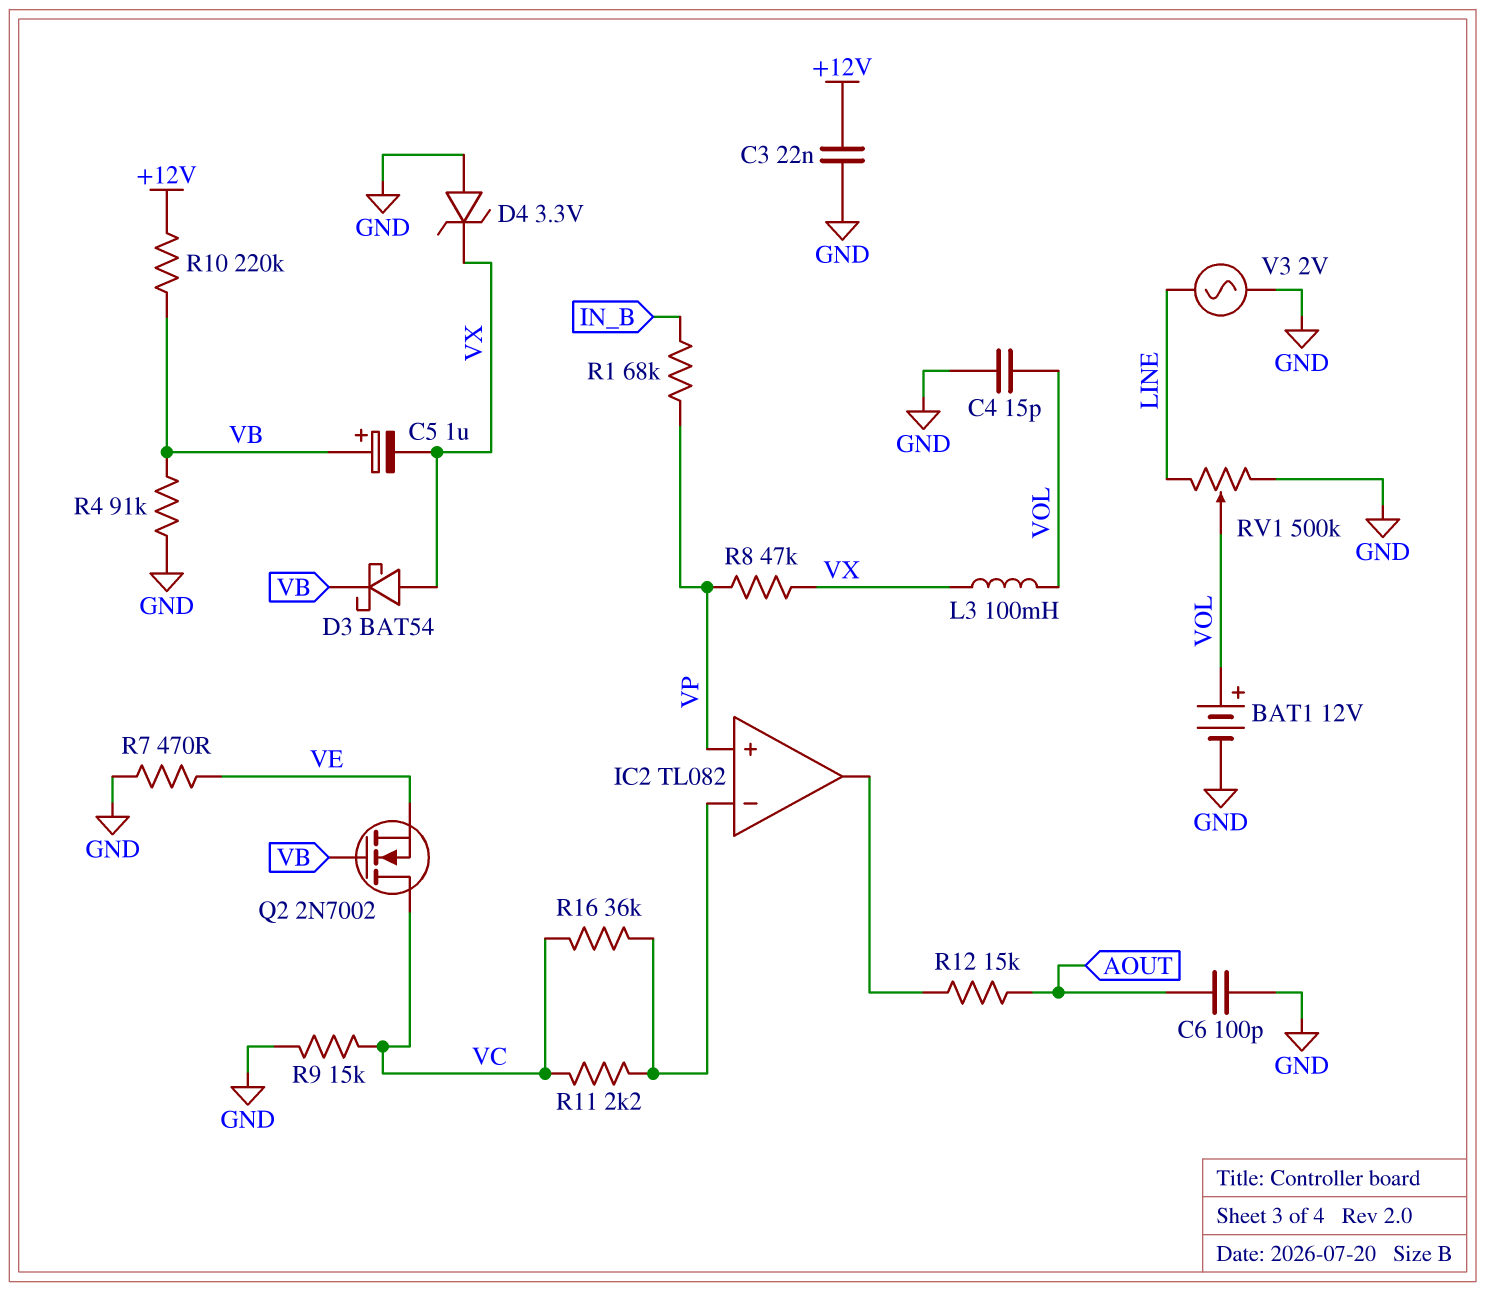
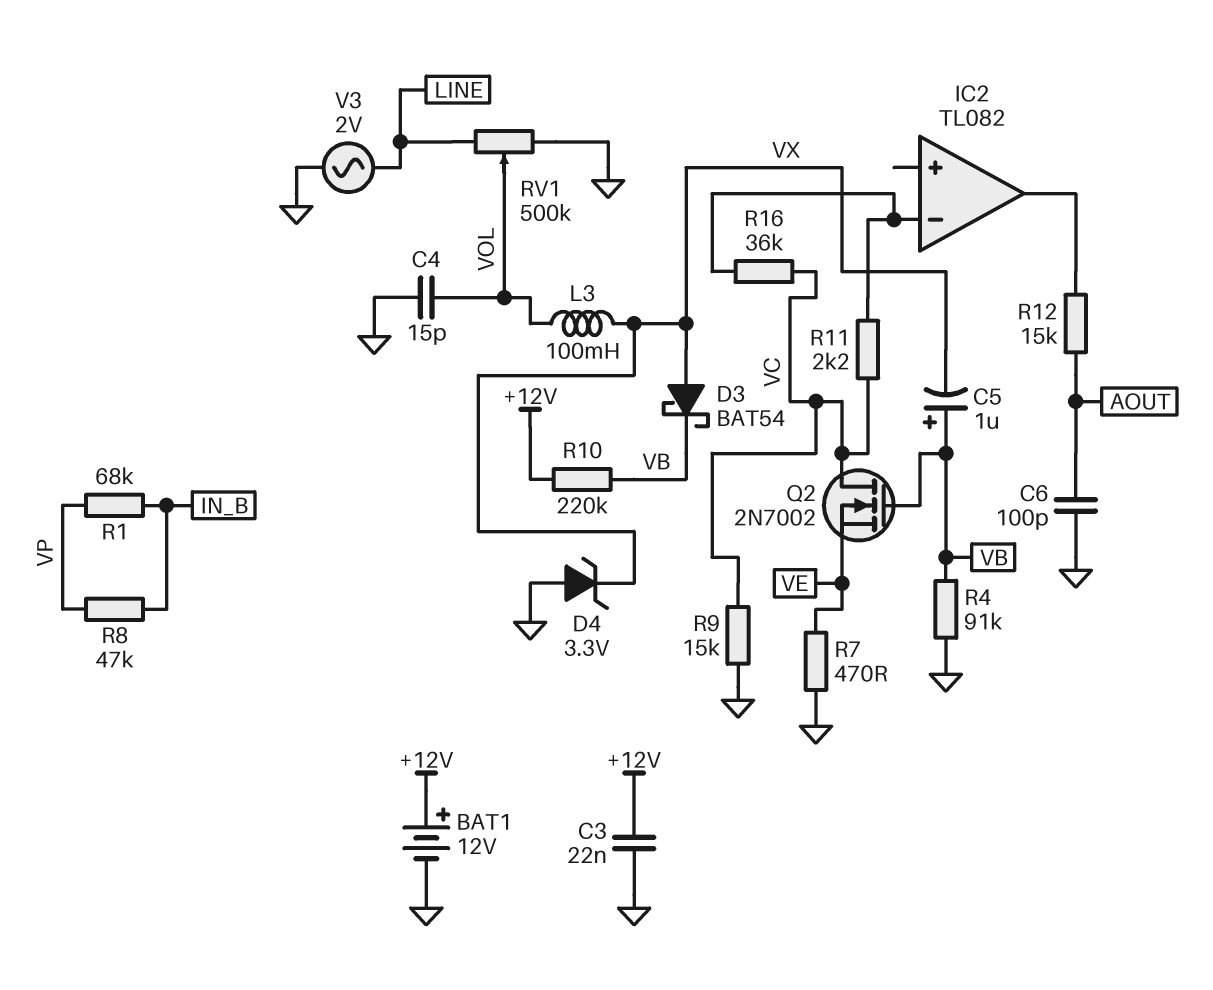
BAT1: 12V (plus VOL, minus GND) -> 12V (plus +12V, minus GND)
IC2 pin in+: VP -> none
R8: 47k (VP, VX) -> 47k (IN_B, VP)

